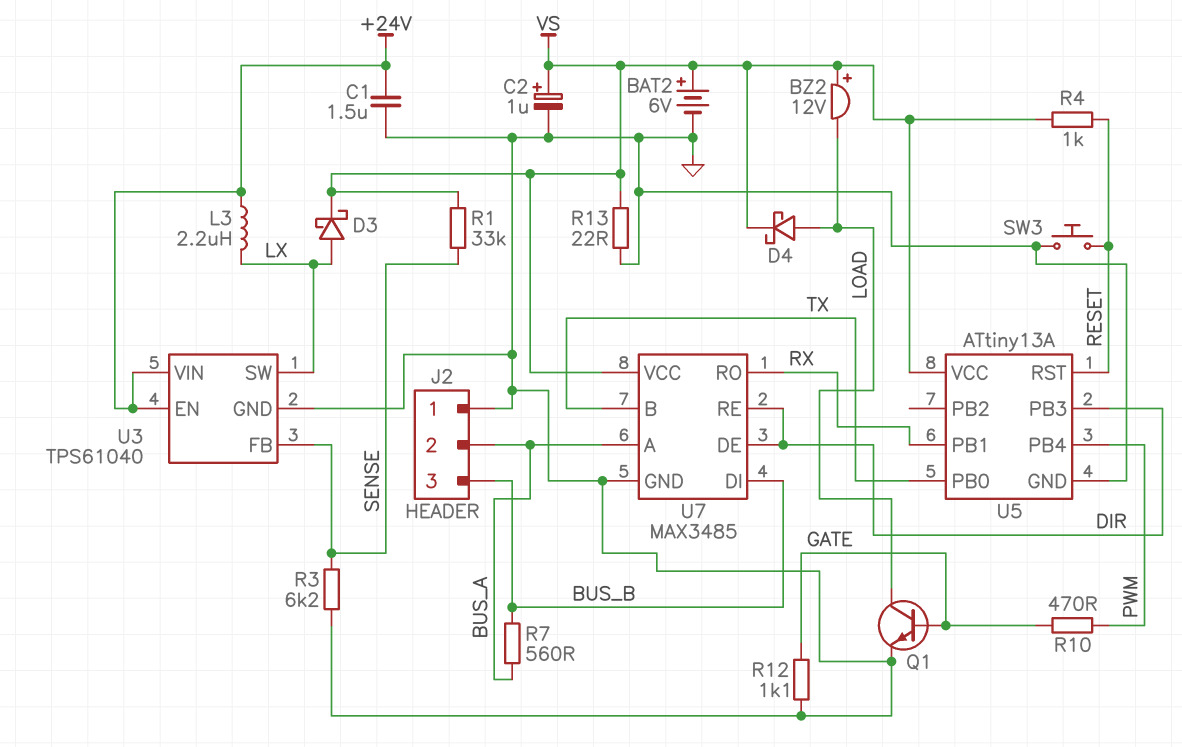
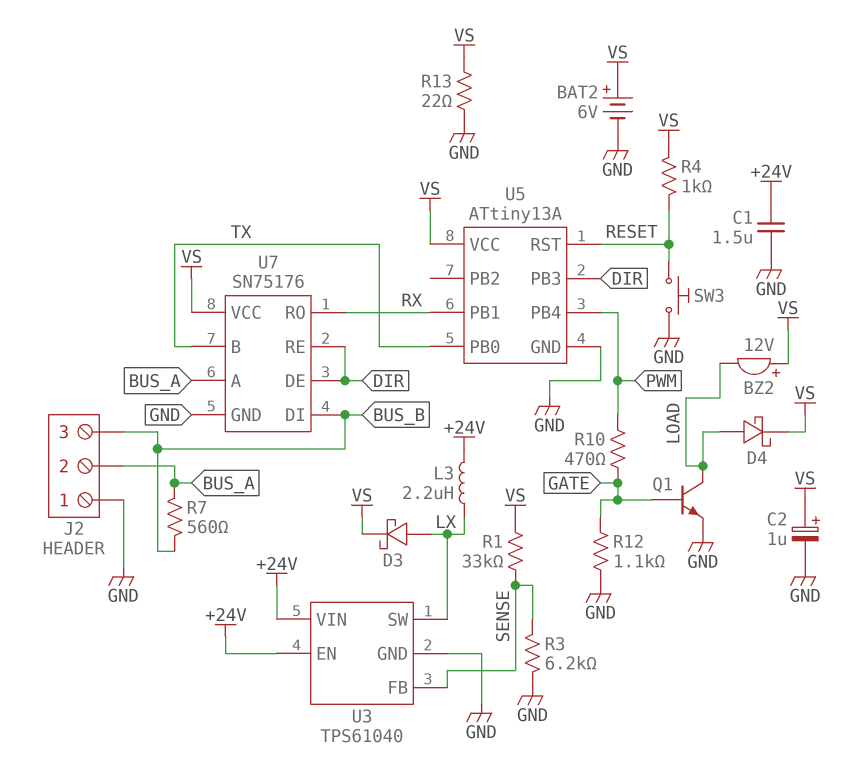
U7: MAX3485 -> SN75176

